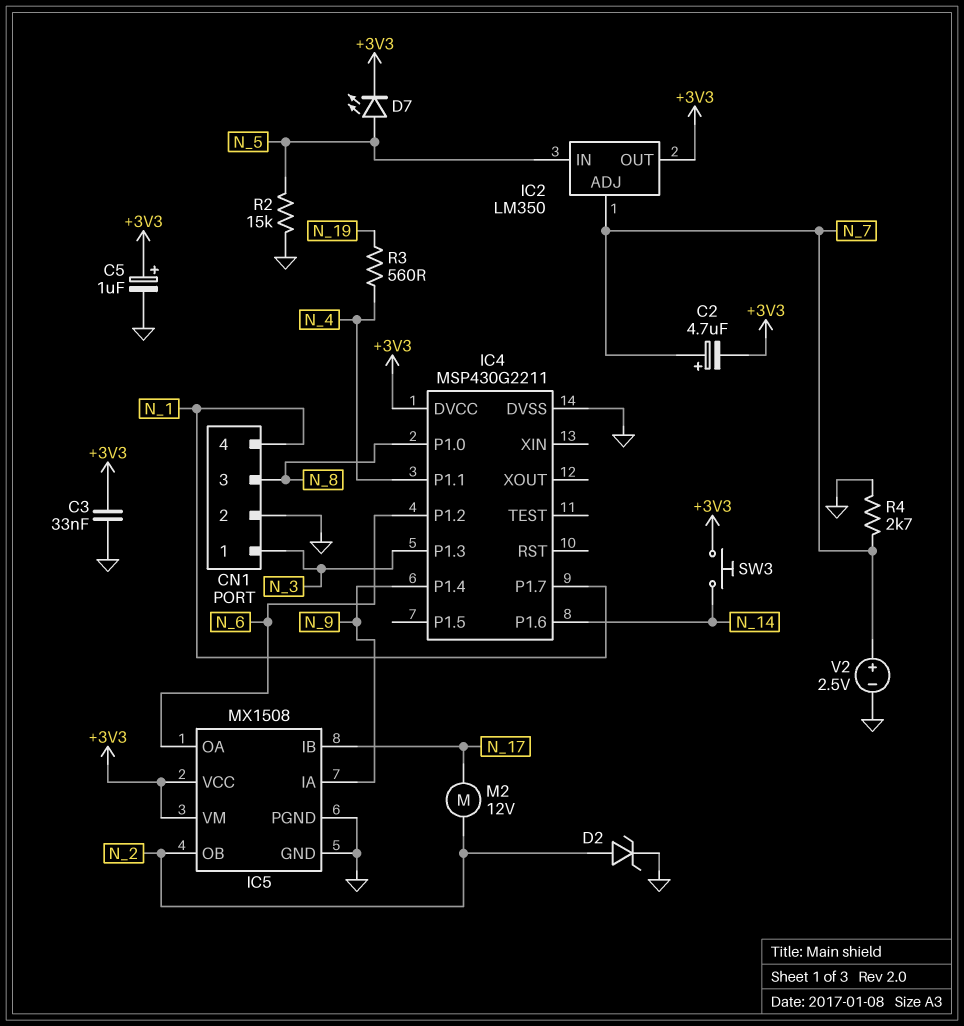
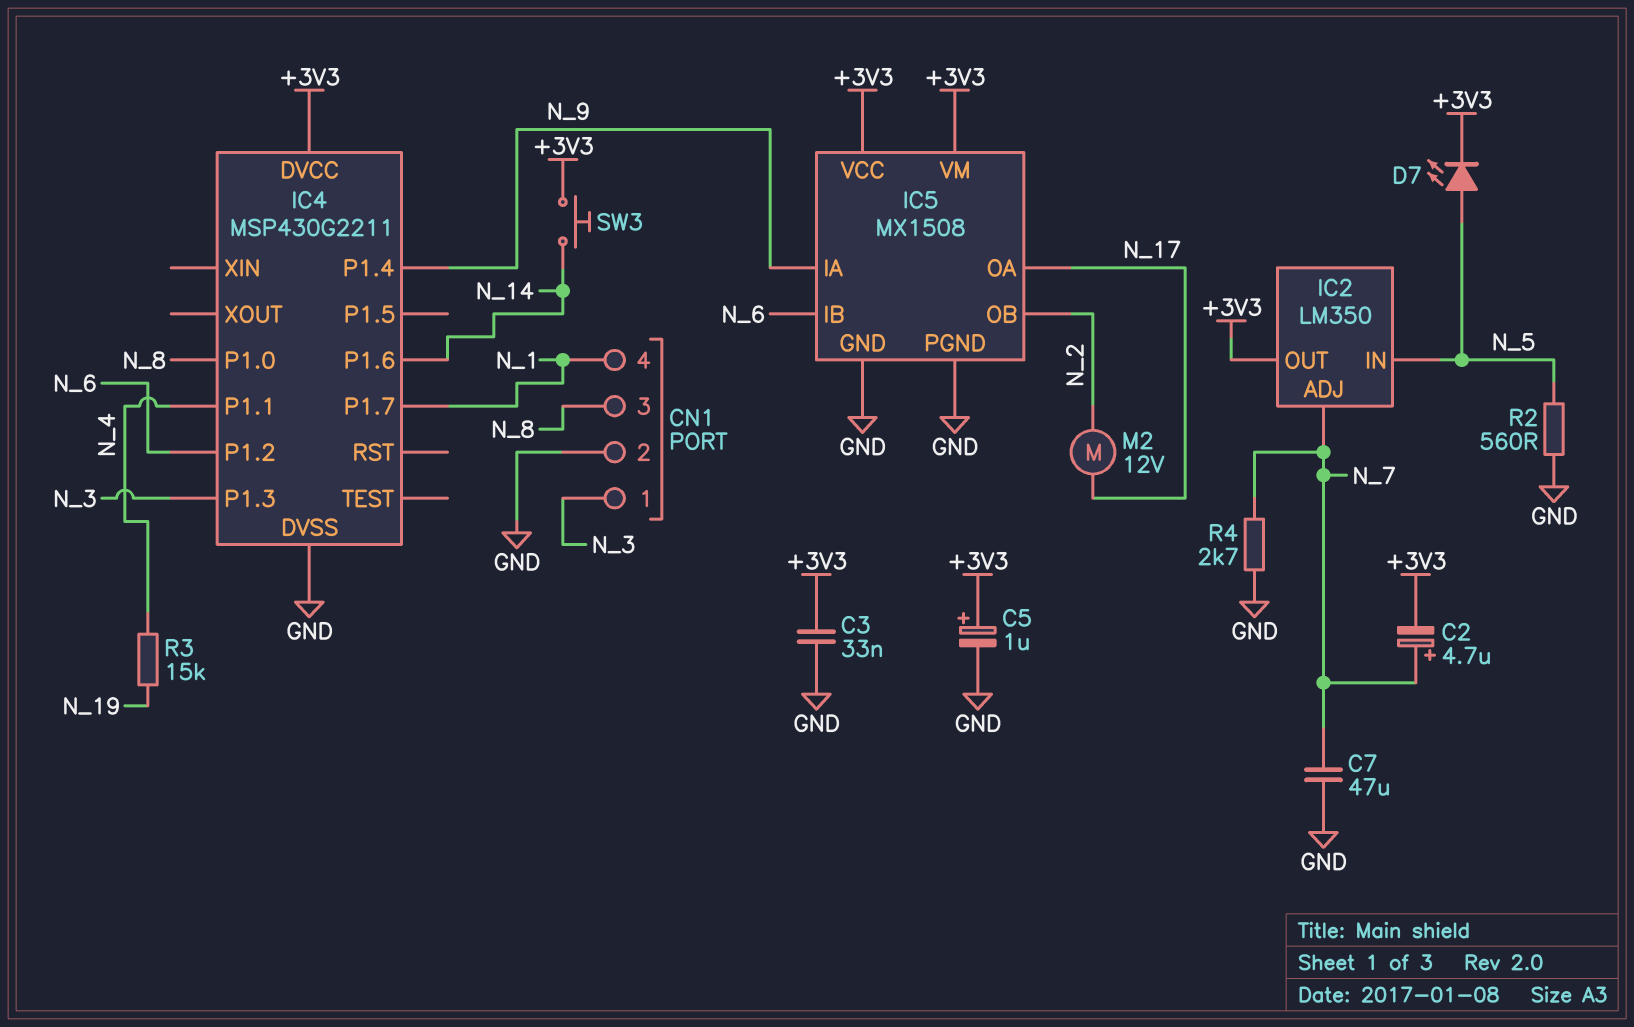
C7: none -> 47uF (GND, N_7)
D2: zener (A N_2, K GND) -> none
IC5 pin IB: N_17 -> N_6
IC5 pin OA: N_6 -> N_17
R2: 15k (GND, N_5) -> 560 (GND, N_5)
R3: 560 (N_4, N_19) -> 15k (N_4, N_19)
V2: 2.5V (plus N_7, minus GND) -> none

